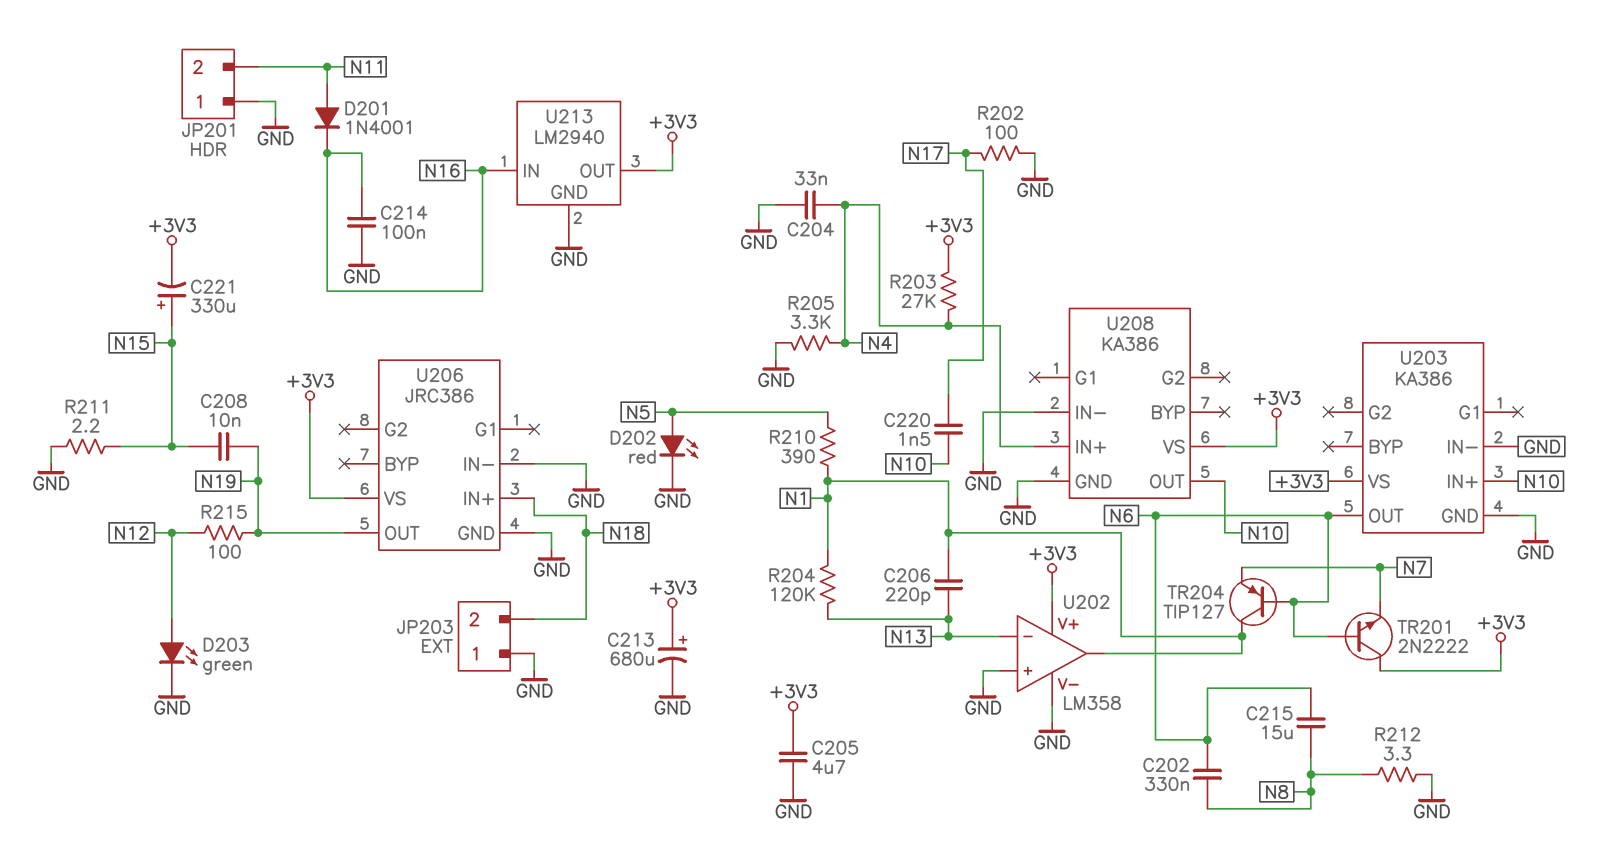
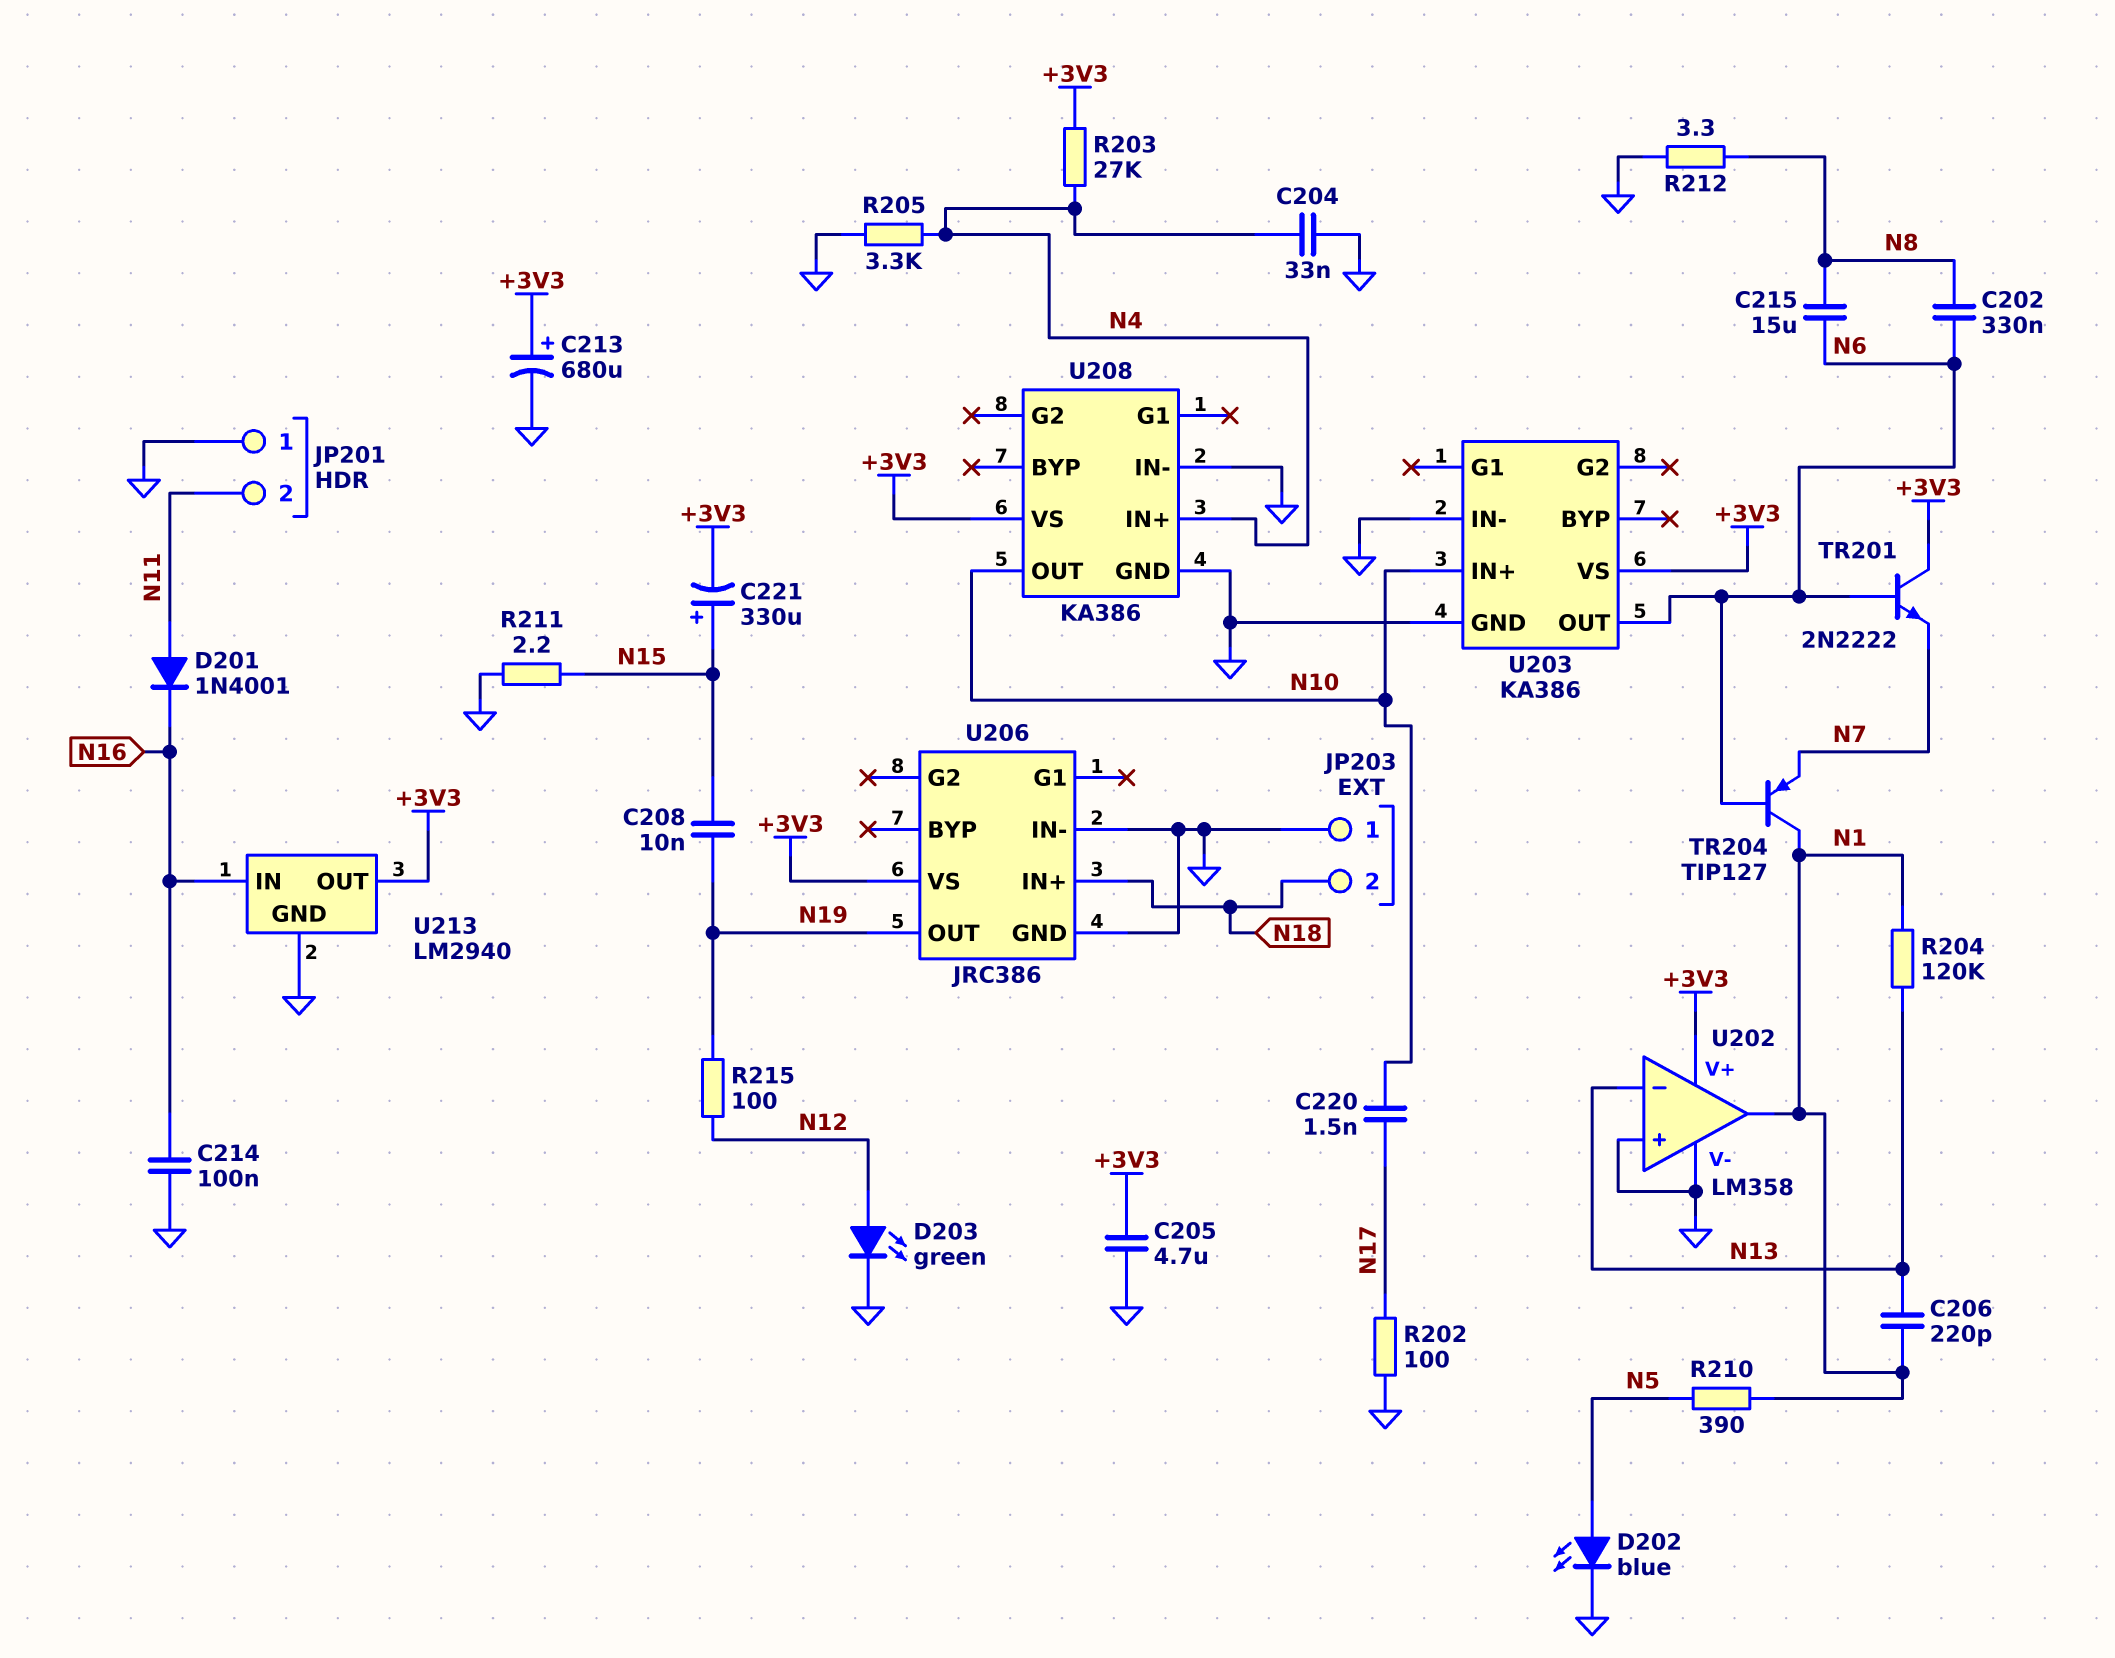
D202: LED red (A N5, K GND) -> LED blue (A N5, K GND)

